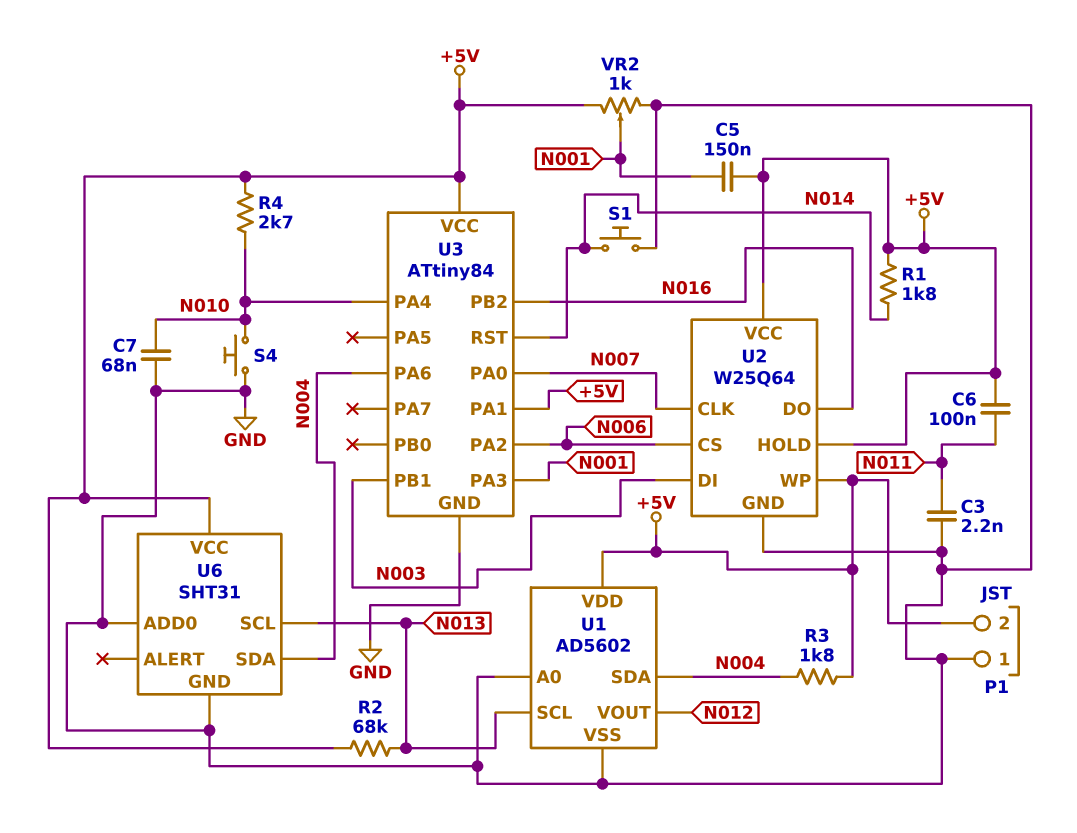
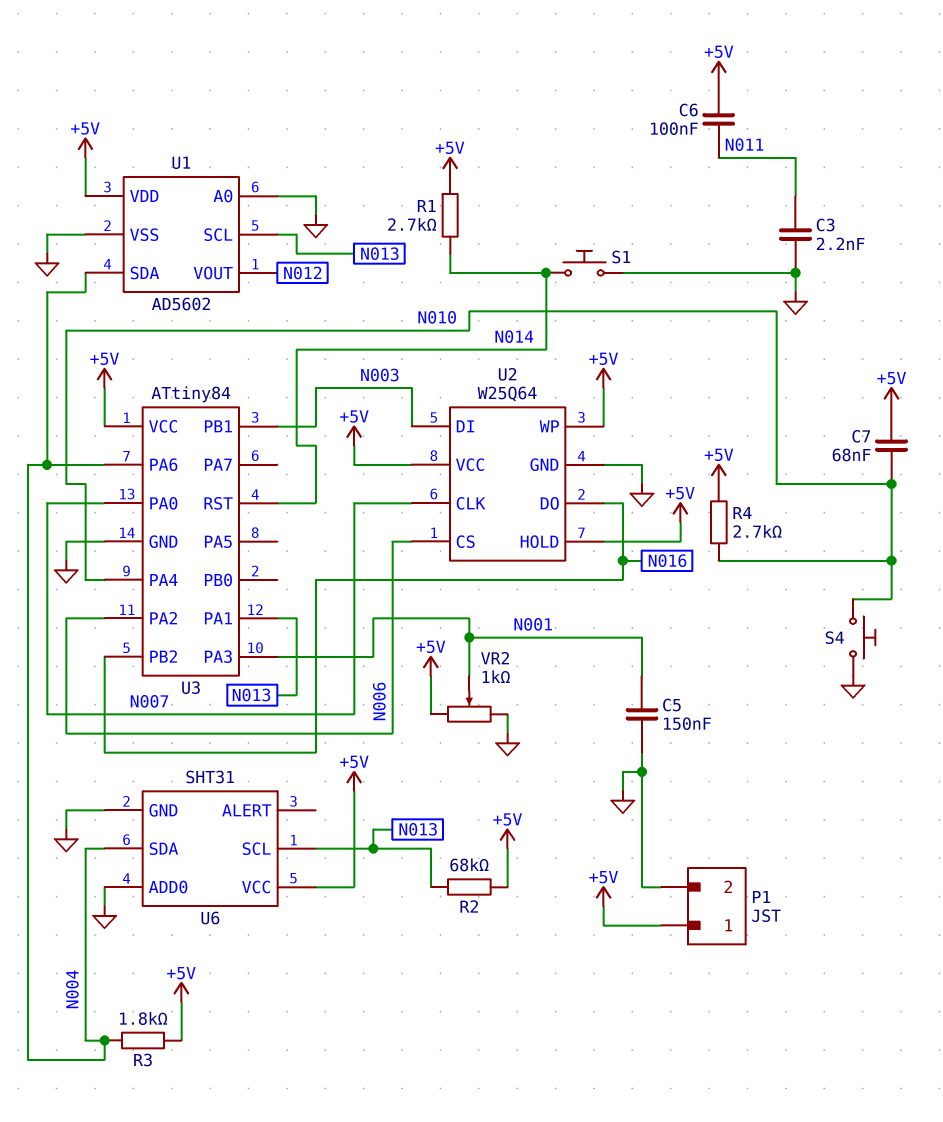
C5: 150nF (+5V, N001) -> 150nF (GND, N001)
C7: 68nF (GND, N010) -> 68nF (+5V, N010)
P1 pin 1: GND -> +5V
P1 pin 2: +5V -> GND
R1: 1.8k (+5V, N014) -> 2.7k (+5V, N014)
U3 pin PA1: +5V -> N013

